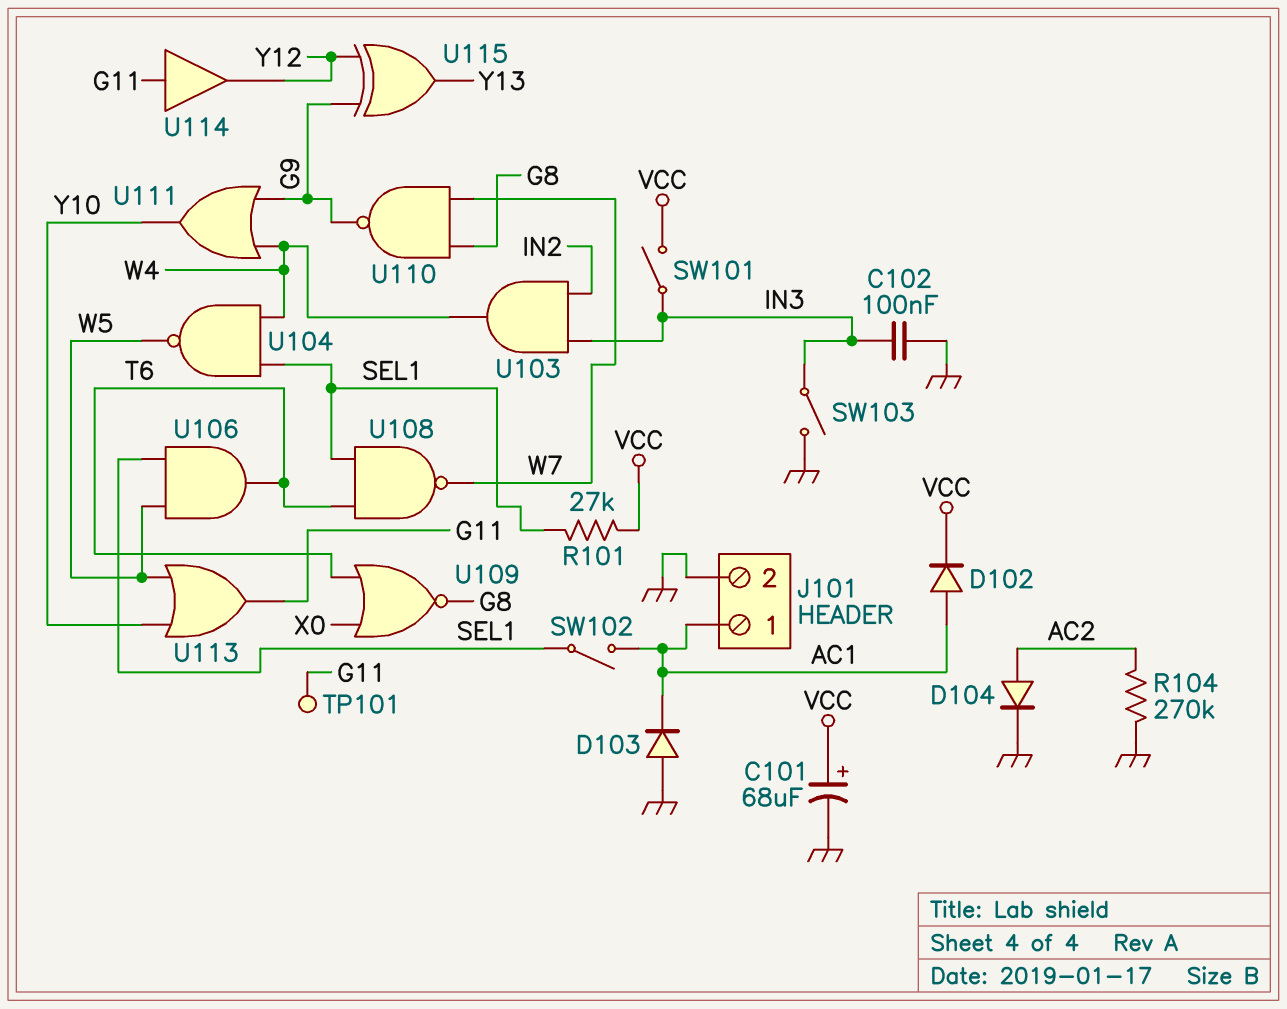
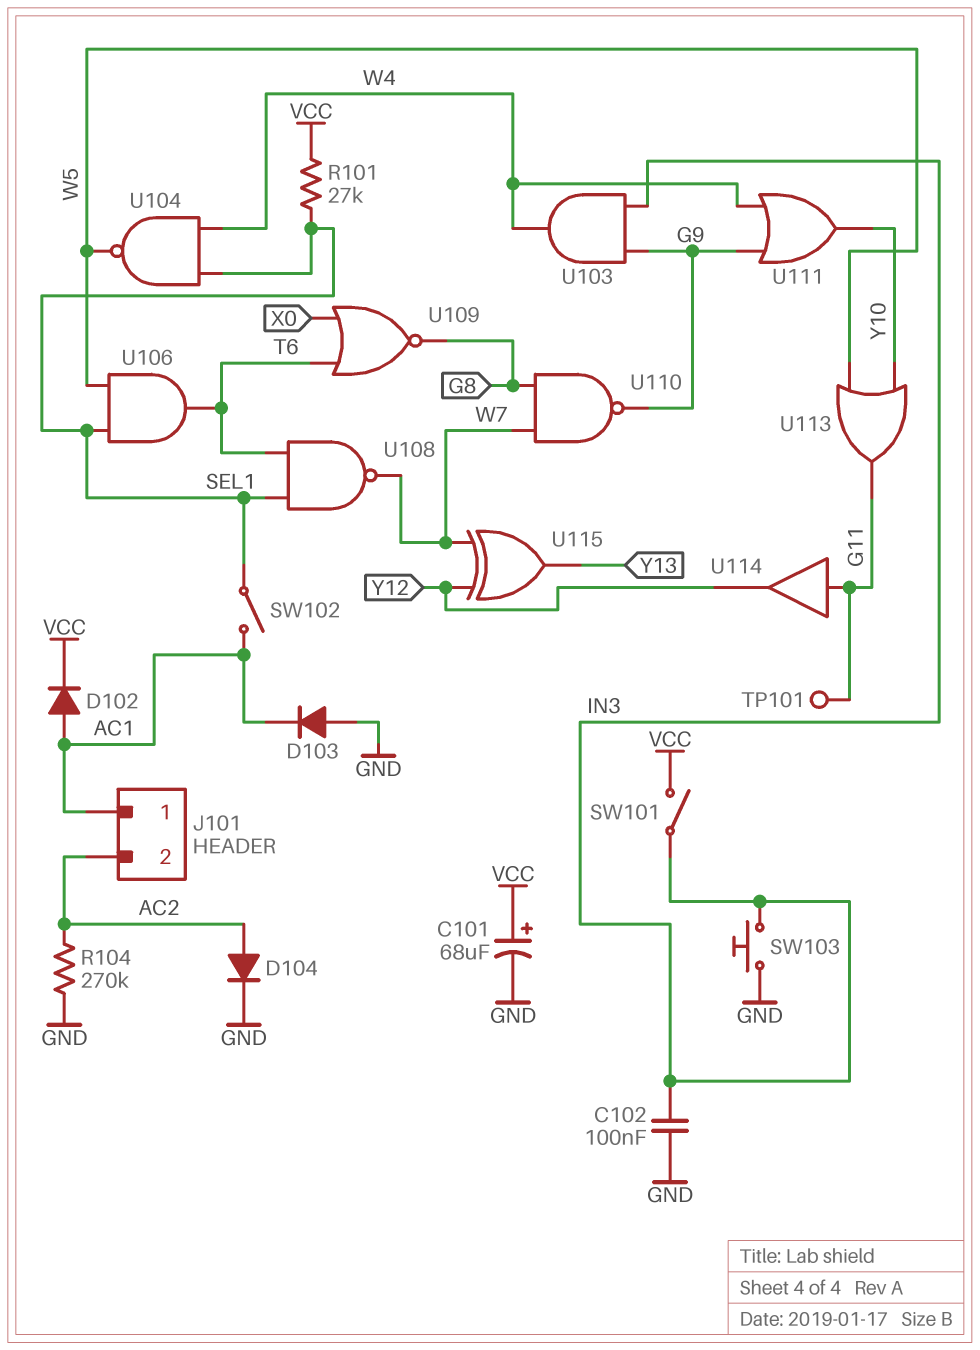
J101 pin 2: GND -> AC2
SW103: switch (GND, IN3) -> button (GND, IN3)
U103: AND (in IN2, in IN3, out W4) -> AND (in G9, in IN3, out W4)
U115: XOR (in G9, in Y12, out Y13) -> XOR (in W7, in Y12, out Y13)

